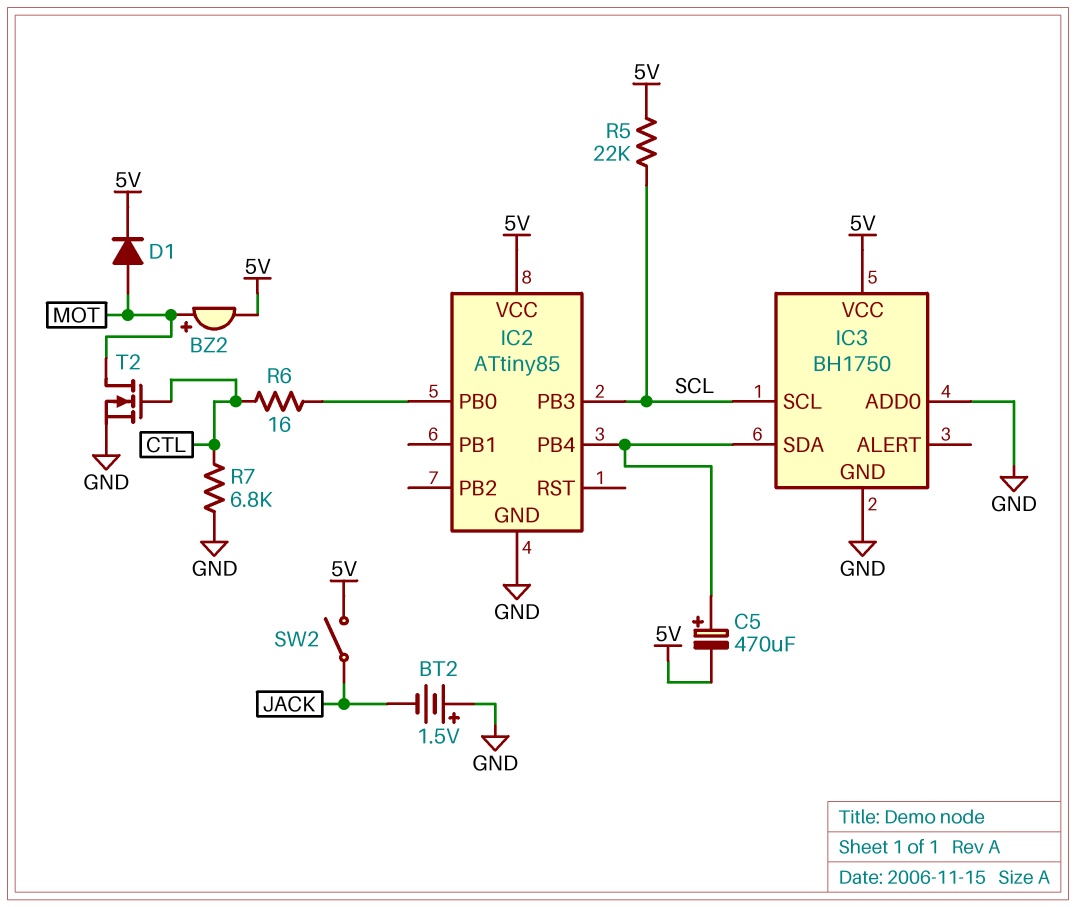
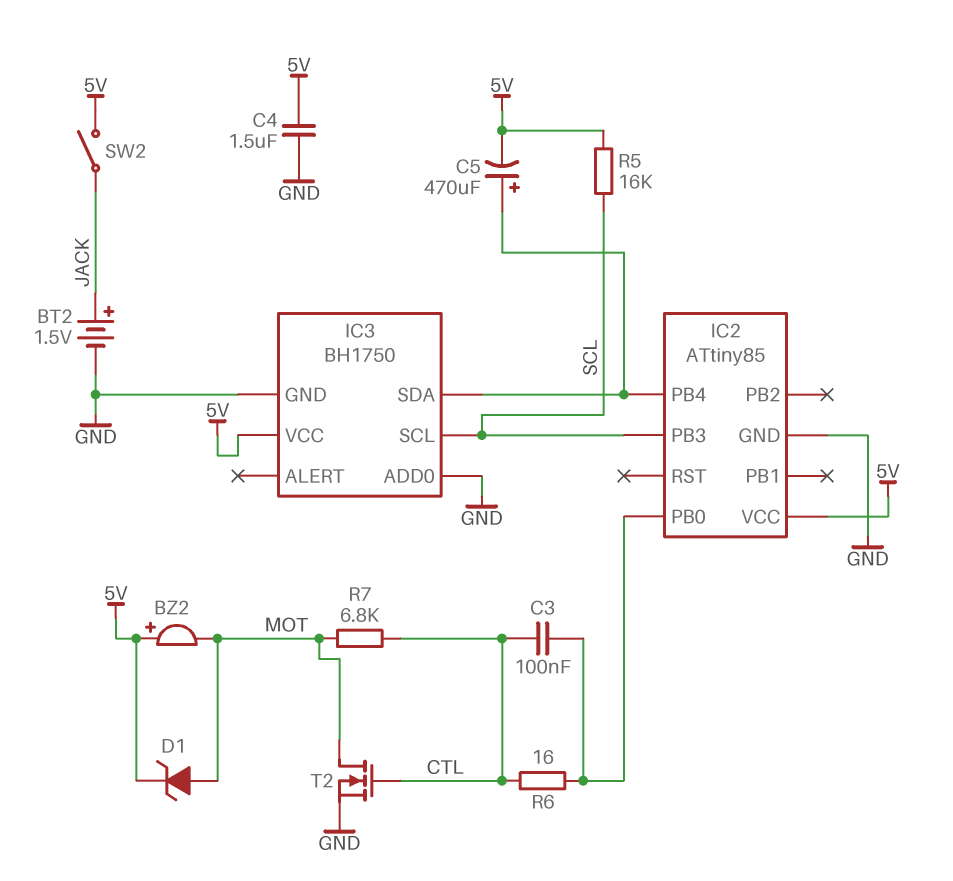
BT2: 1.5V (plus GND, minus JACK) -> 1.5V (plus JACK, minus GND)
BZ2: buzzer (plus MOT, minus 5V) -> buzzer (plus 5V, minus MOT)
C3: none -> 100nF (CTL, IC2/PB0)
C4: none -> 1.5uF (5V, GND)
D1: diode (A MOT, K 5V) -> zener (A MOT, K 5V)
R5: 22k (5V, SCL) -> 16k (5V, SCL)
R7: 6.8k (CTL, GND) -> 6.8k (CTL, MOT)

